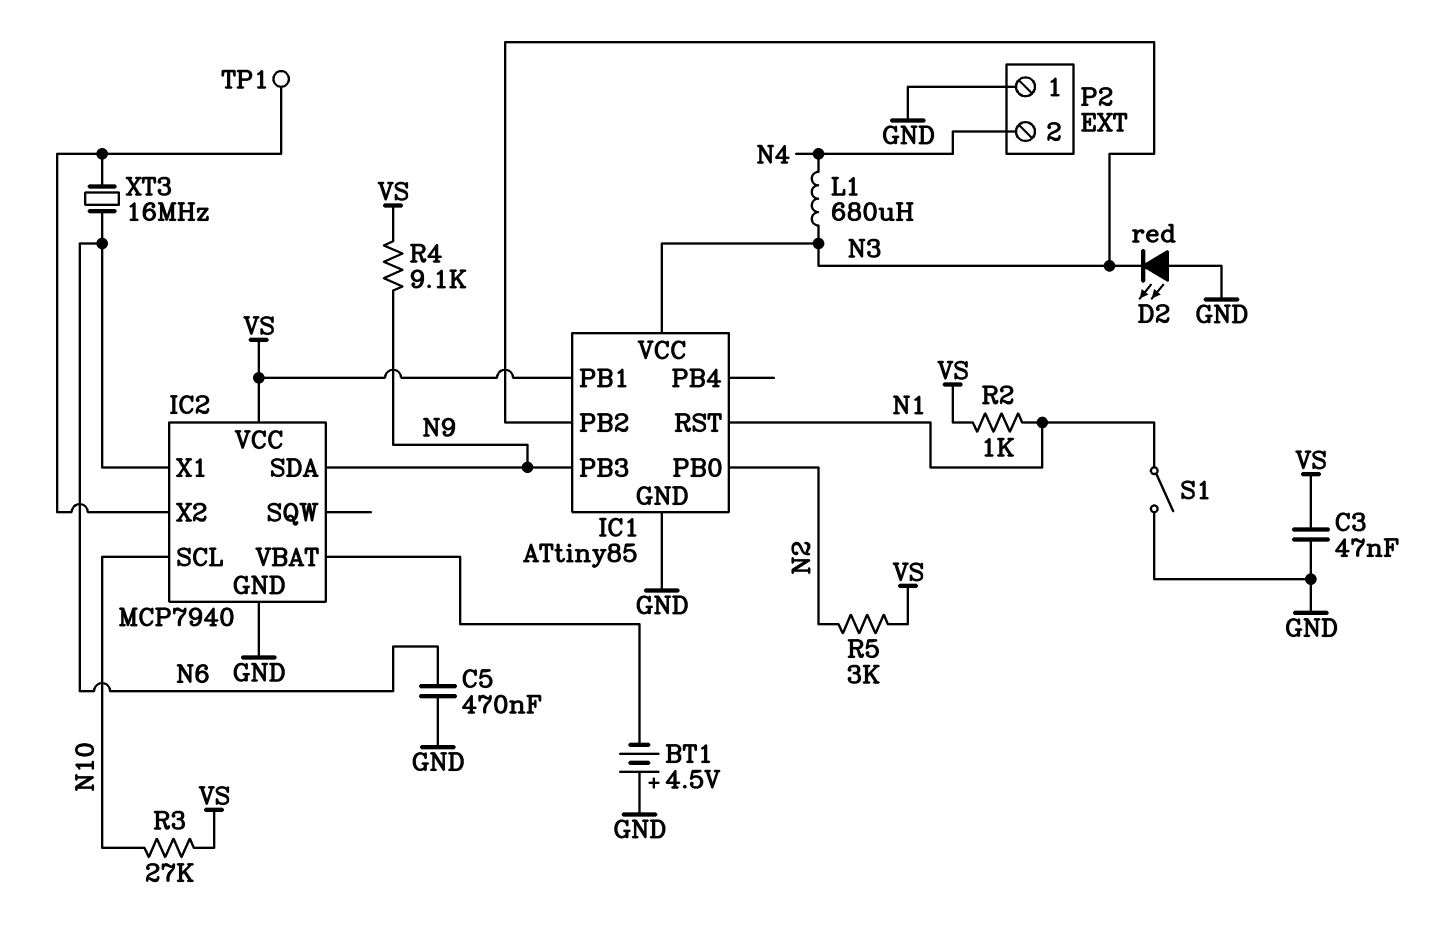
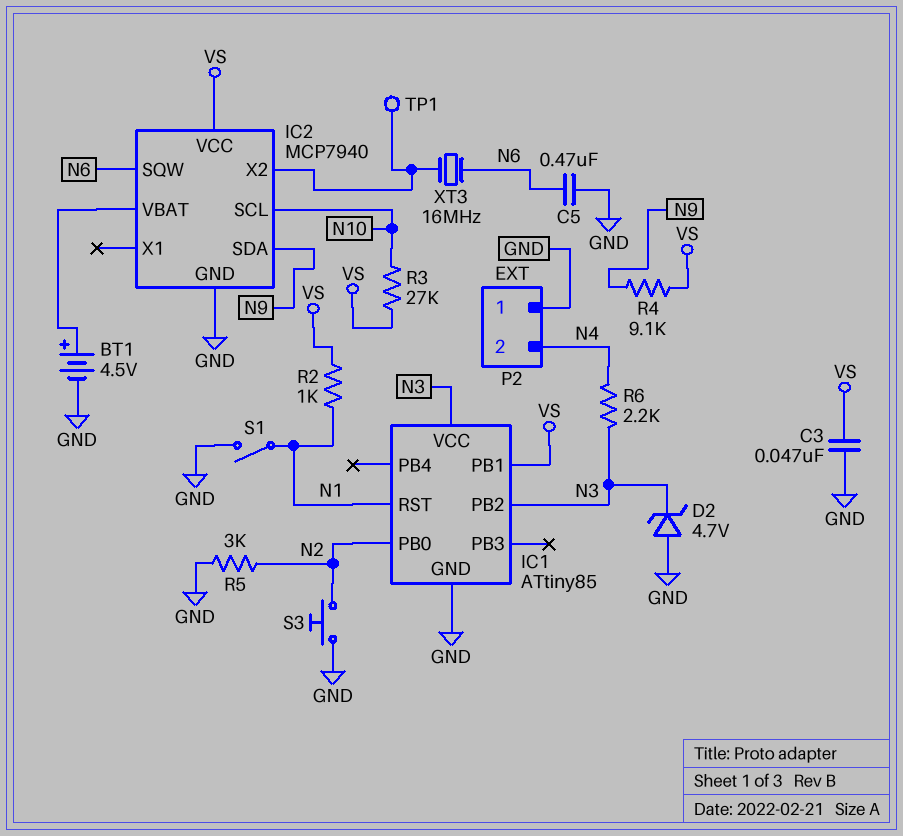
BT1: 4.5V (plus GND, minus IC2/VBAT) -> 4.5V (plus IC2/VBAT, minus GND)
D2: LED red (A GND, K N3) -> zener 4.7V (A GND, K N3)
IC1 pin PB3: N9 -> none
IC2 pin SQW: none -> N6
IC2 pin X1: N6 -> none
L1: 680uH (N3, N4) -> none
R5: 3k (N2, VS) -> 3k (GND, N2)
R6: none -> 2.2k (N3, N4)
S3: none -> button (GND, N2)

